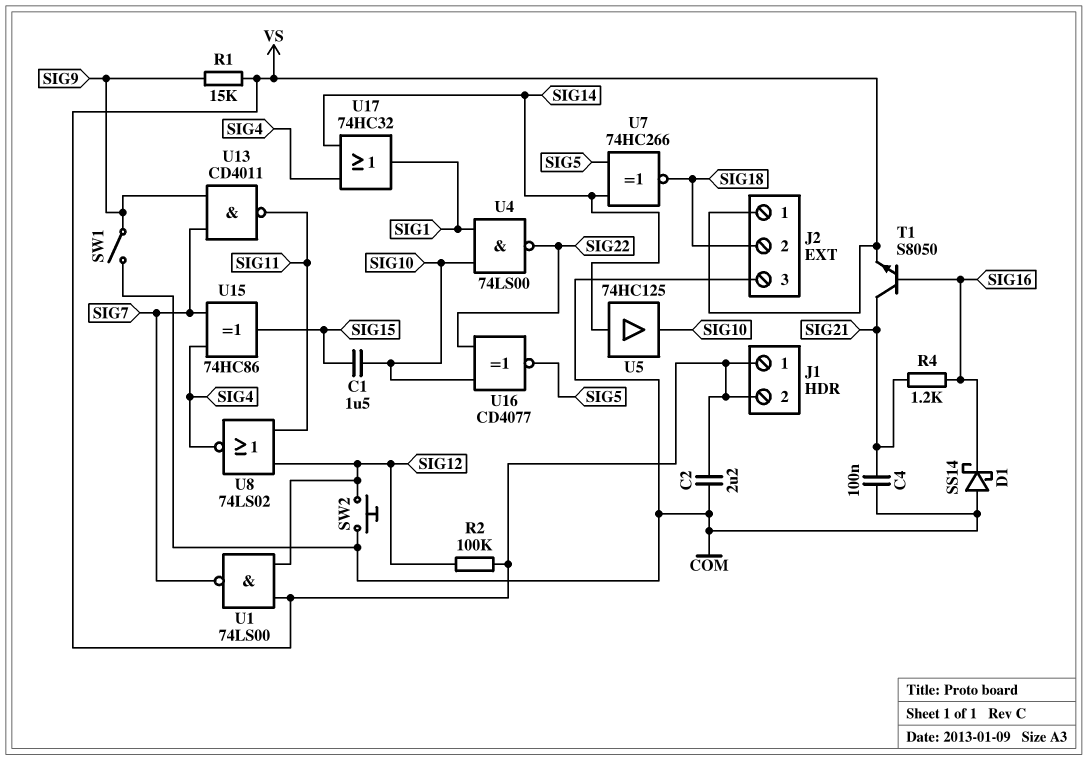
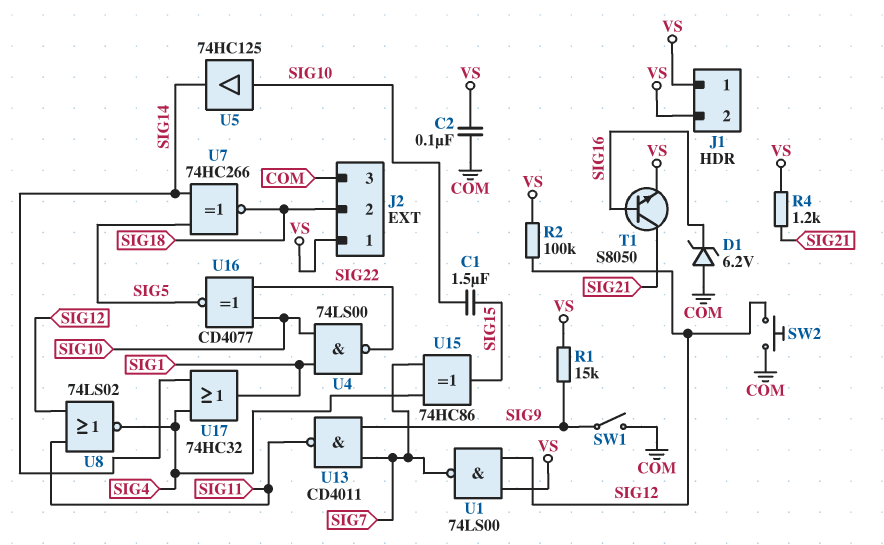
C2: 2.2uF (COM, VS) -> 100nF (COM, VS)
C4: 100nF (COM, SIG21) -> none
D1: schottky SS14 (A COM, K SIG16) -> zener 6.2V (A COM, K SIG16)
R4: 1.2k (SIG16, SIG21) -> 1.2k (SIG21, VS)
U5: buffer 74HC125 (in SIG14, out SIG10) -> buffer 74HC125 (in SIG10, out SIG14)

